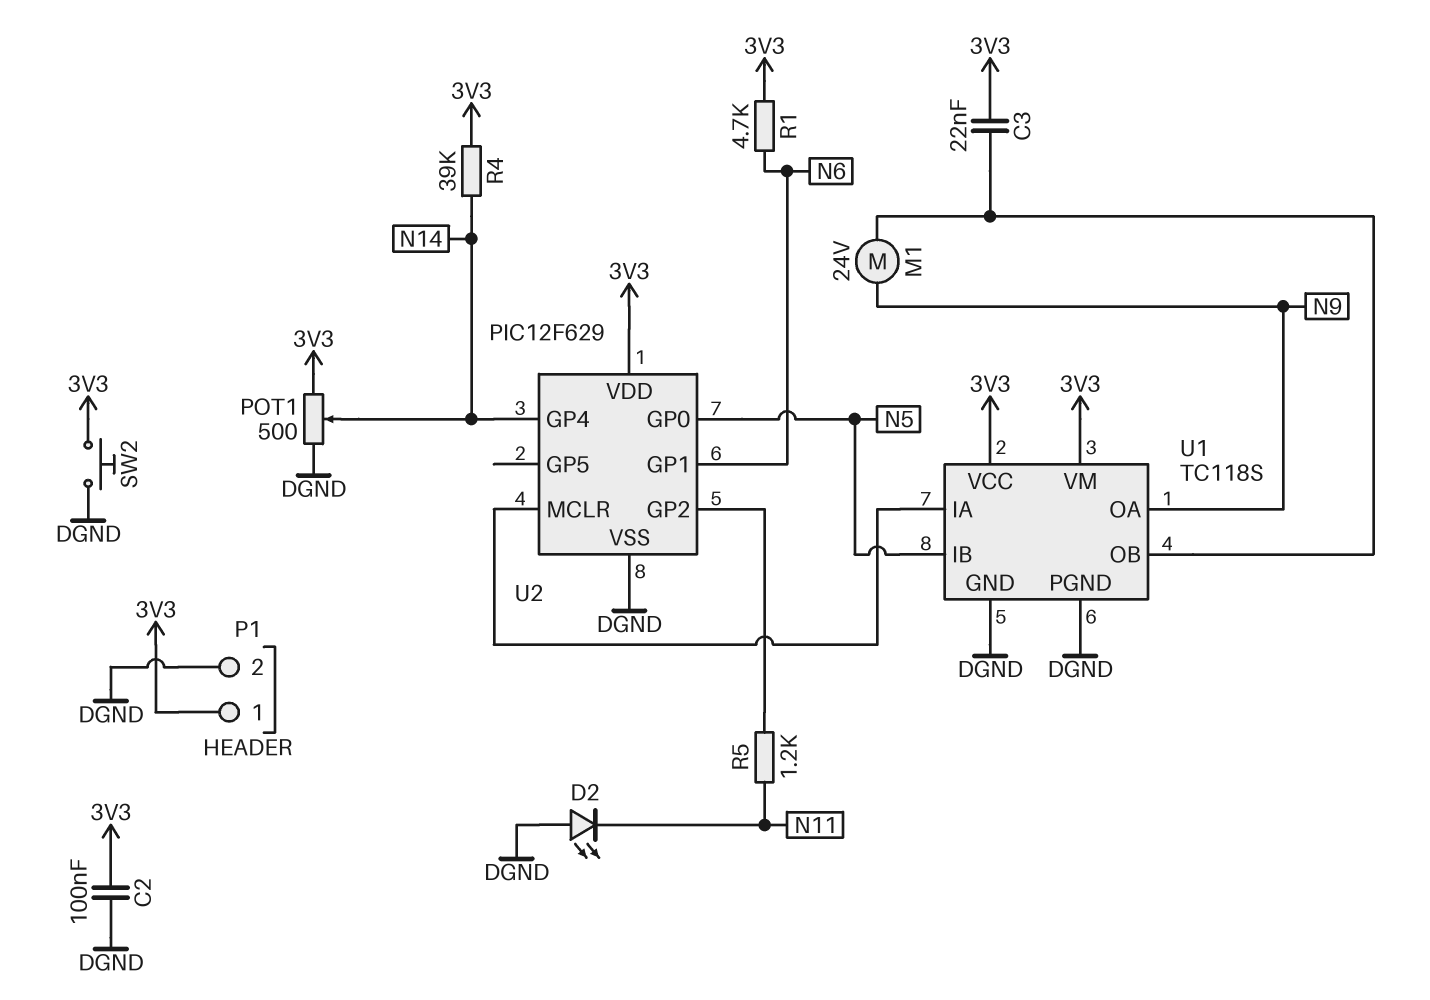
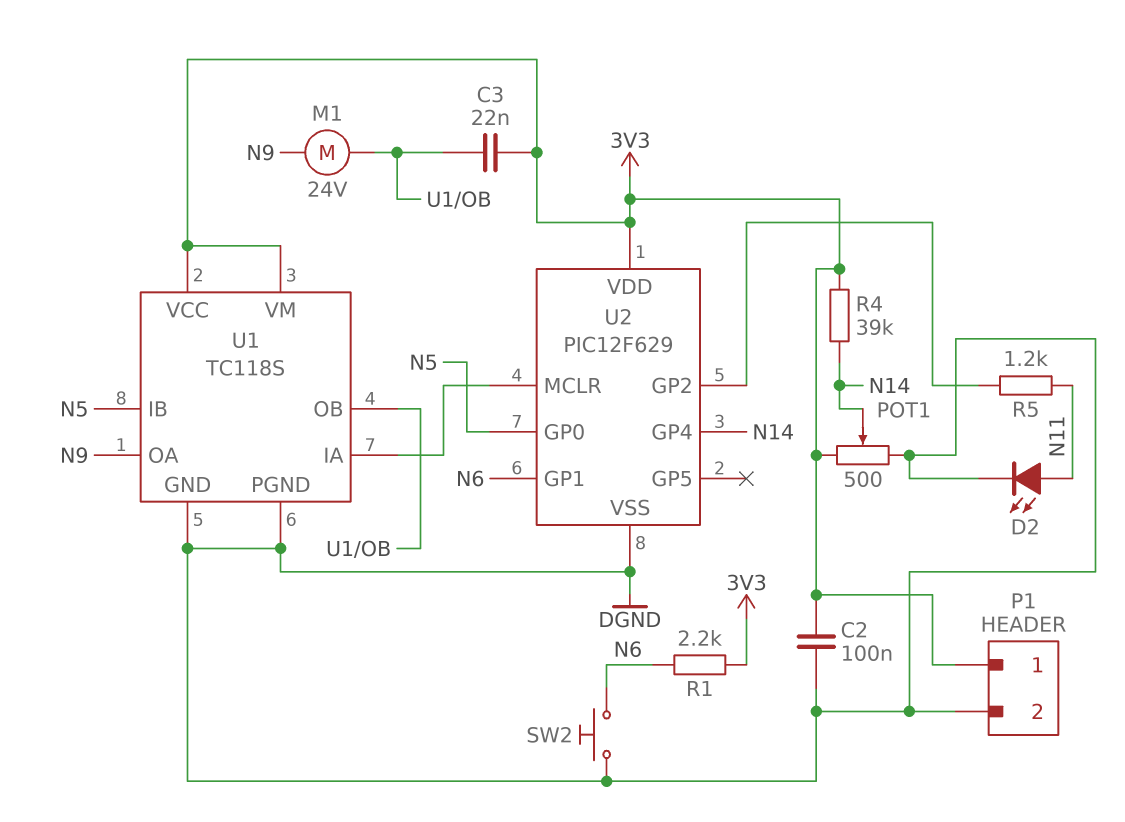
D2: LED (A DGND, K N11) -> LED (A N11, K DGND)
R1: 4.7k (3V3, N6) -> 2.2k (3V3, N6)
SW2: button (3V3, DGND) -> button (DGND, N6)

